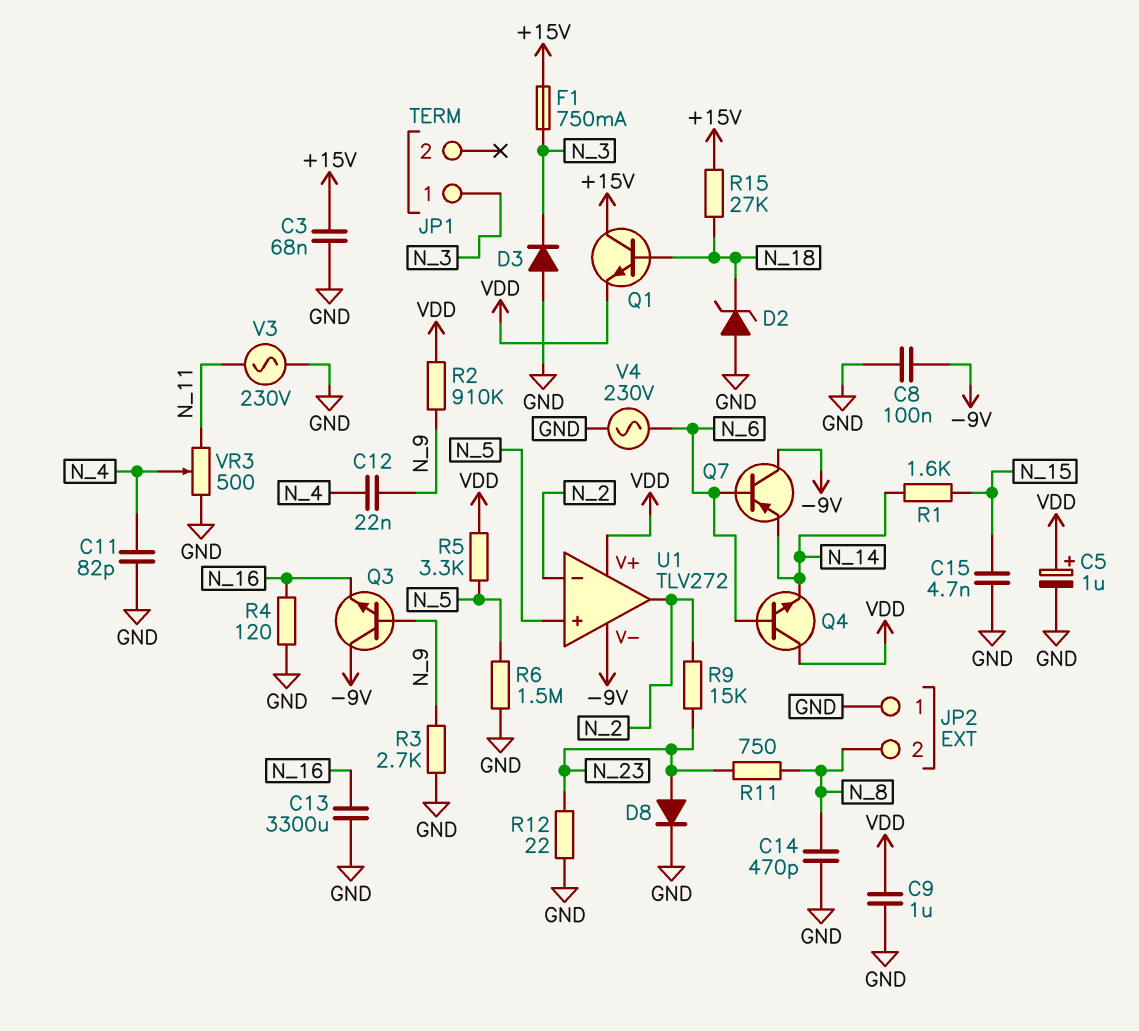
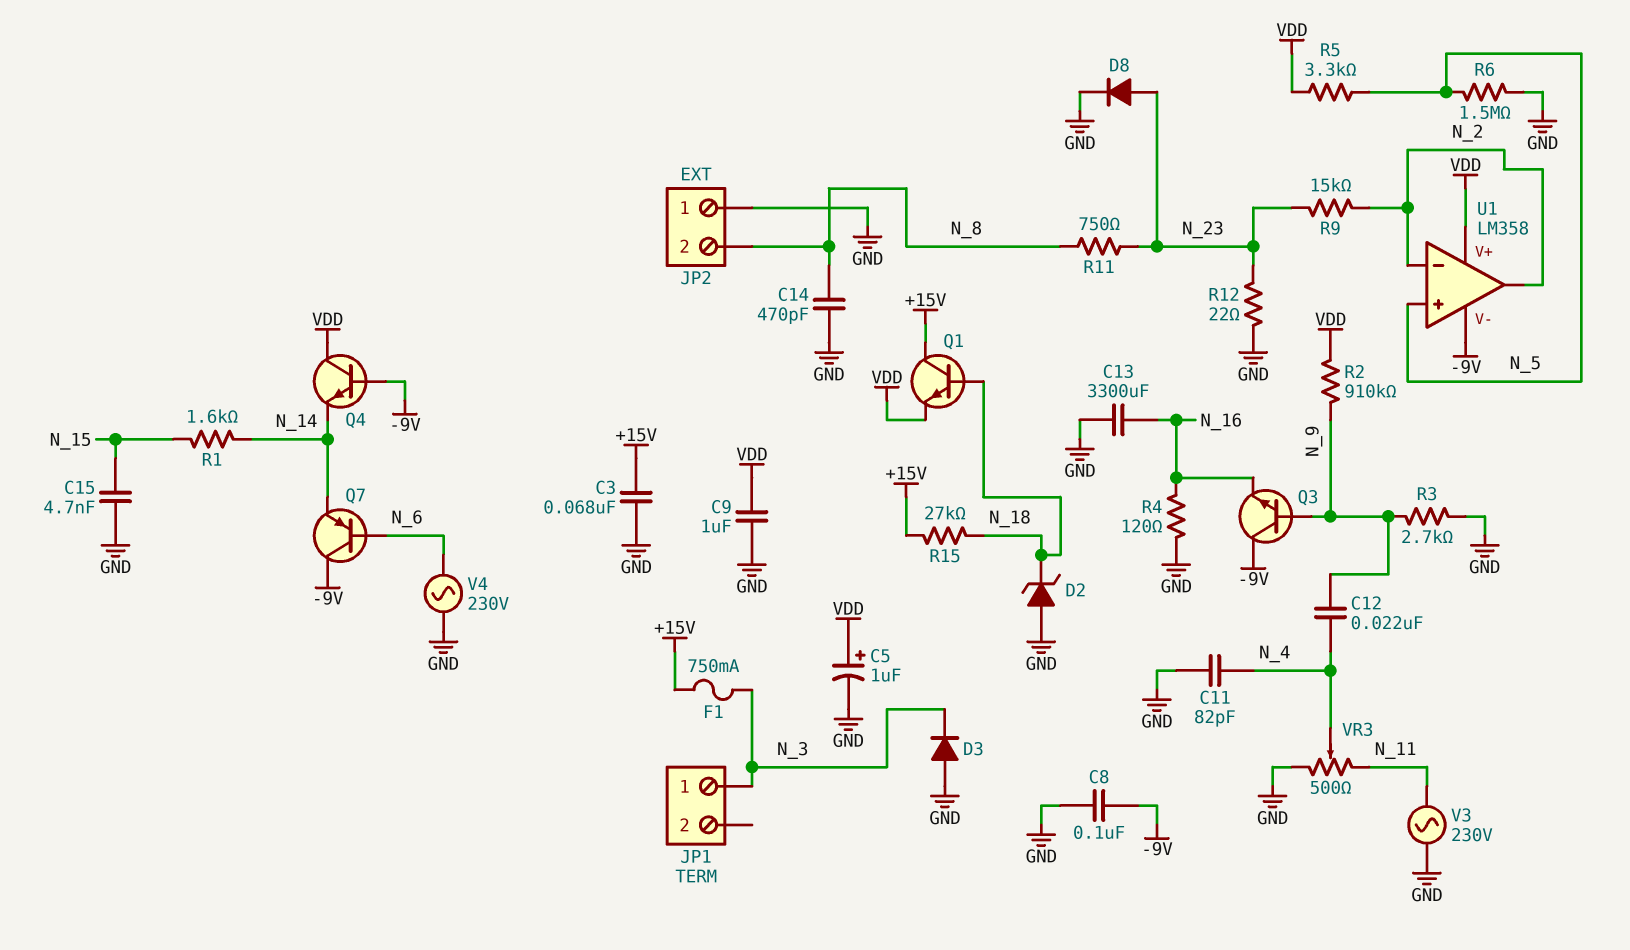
Q4: NPN (B N_6, C VDD, E N_14) -> NPN (B -9V, C VDD, E N_14)
U1: TLV272 -> LM358

